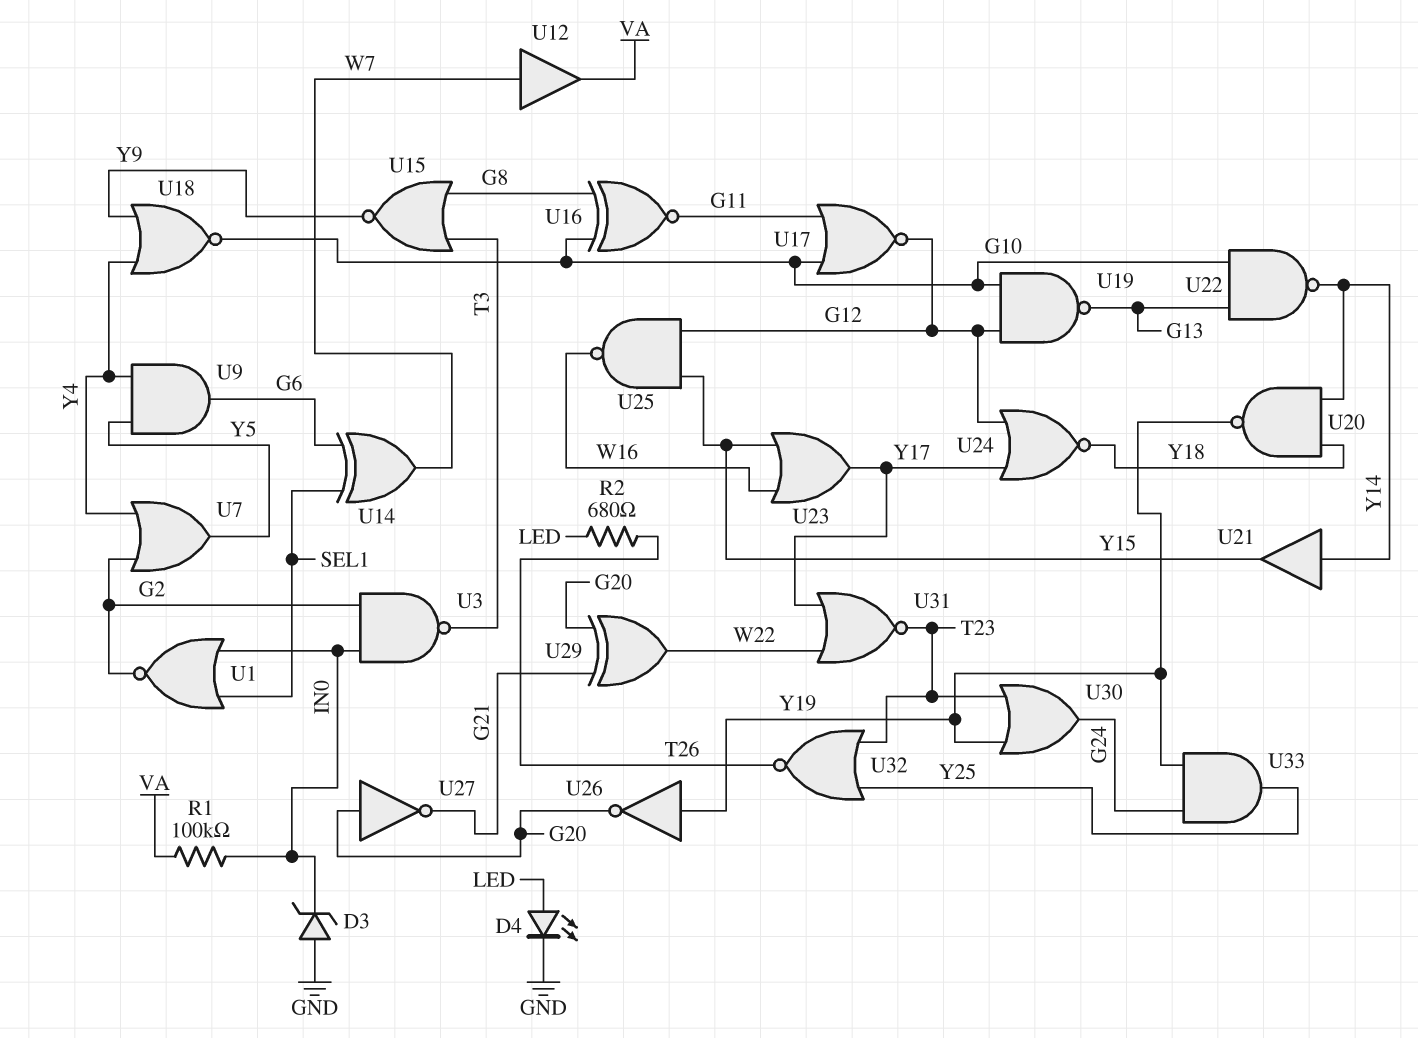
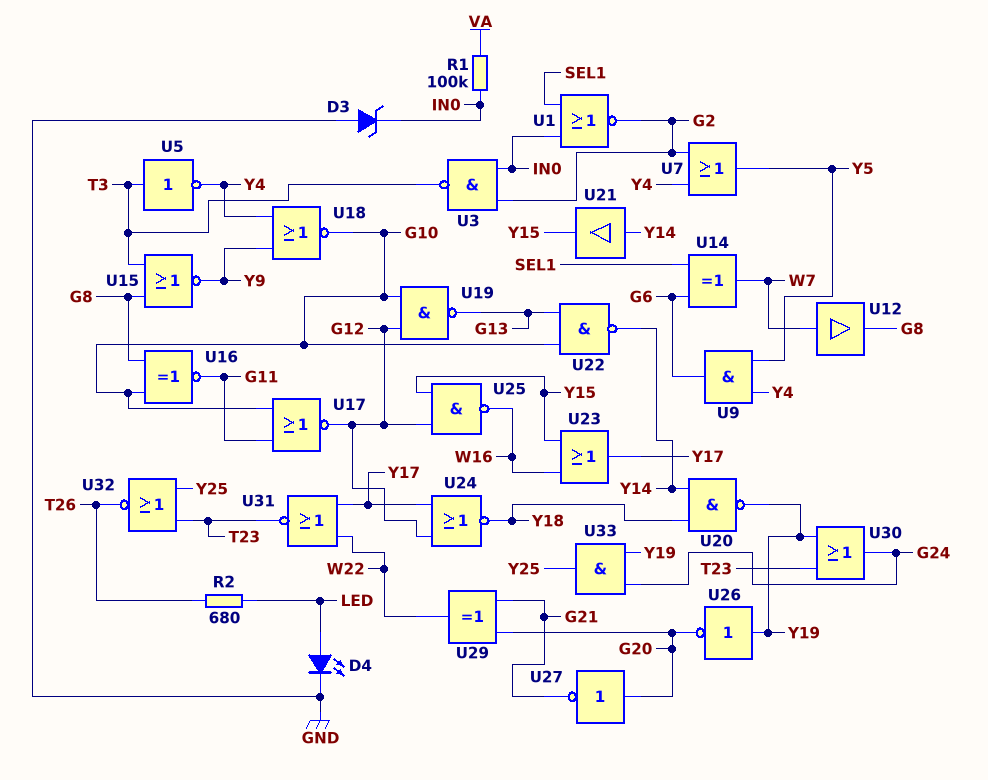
U5: none -> NOT (in T3, out Y4)
U12: buffer (in W7, out VA) -> buffer (in W7, out G8)

